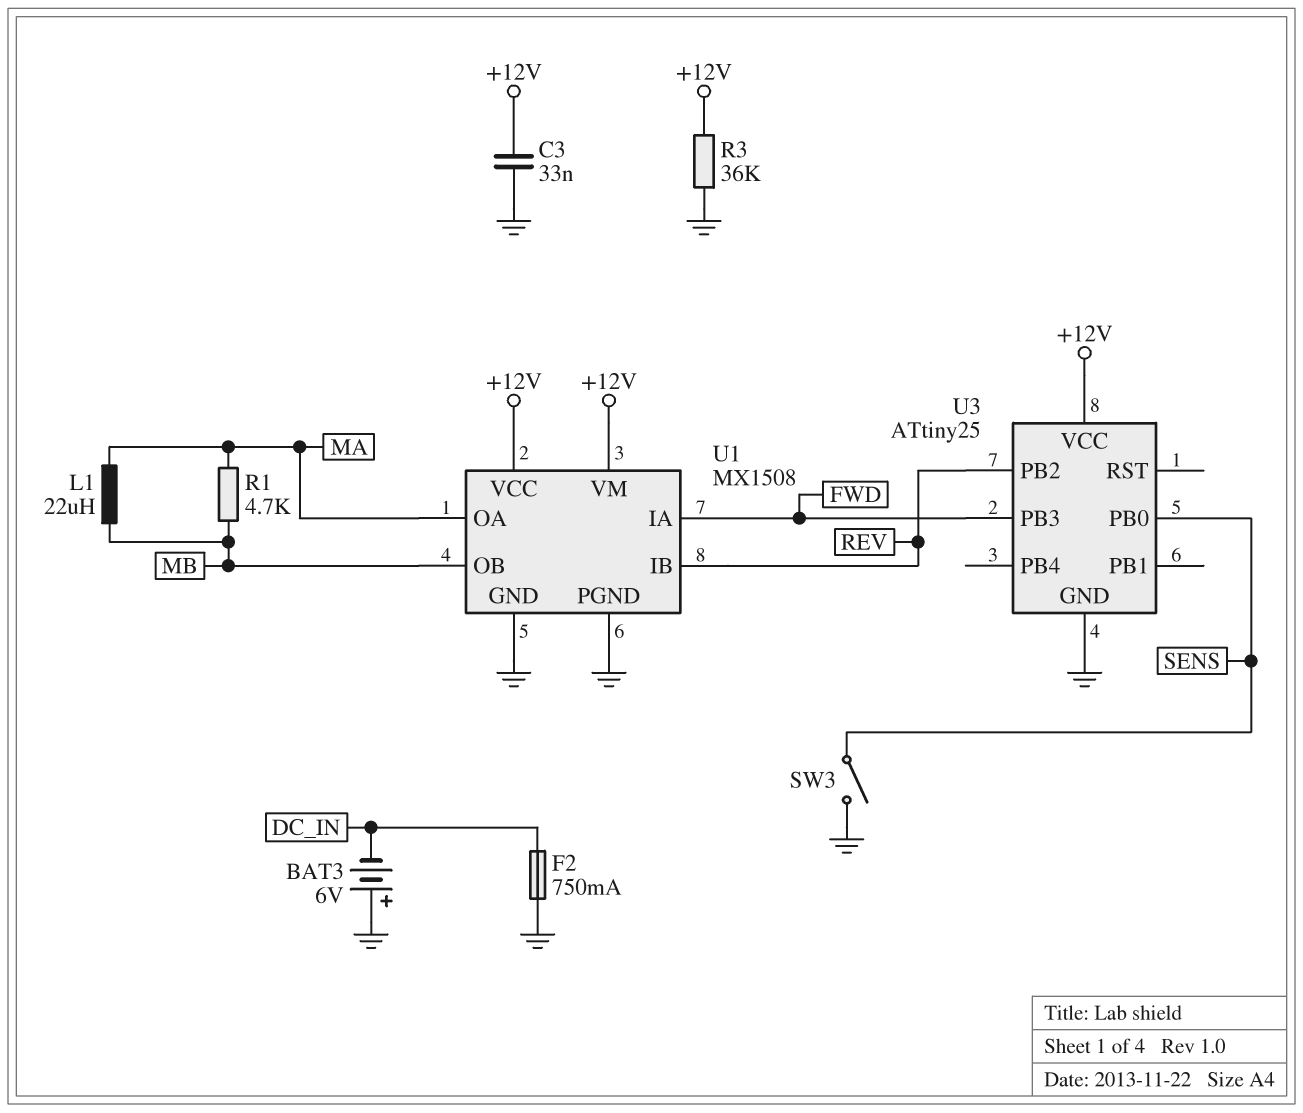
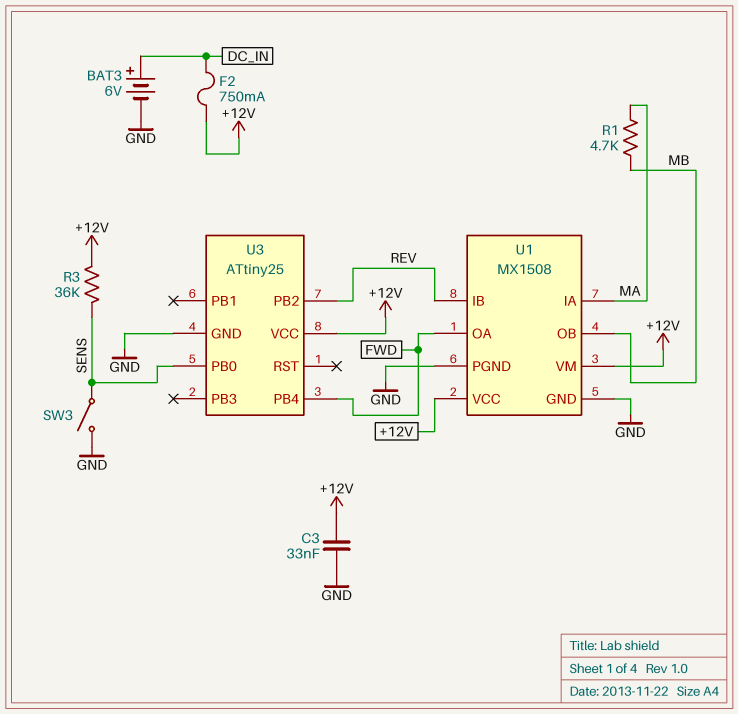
BAT3: 6V (plus GND, minus DC_IN) -> 6V (plus DC_IN, minus GND)
F2: 750mA (DC_IN, GND) -> 750mA (+12V, DC_IN)
L1: 22uH (MA, MB) -> none
R3: 36k (+12V, GND) -> 36k (+12V, SENS)
U1 pin IA: FWD -> MA
U1 pin OA: MA -> FWD
U3 pin PB3: FWD -> none
U3 pin PB4: none -> FWD

